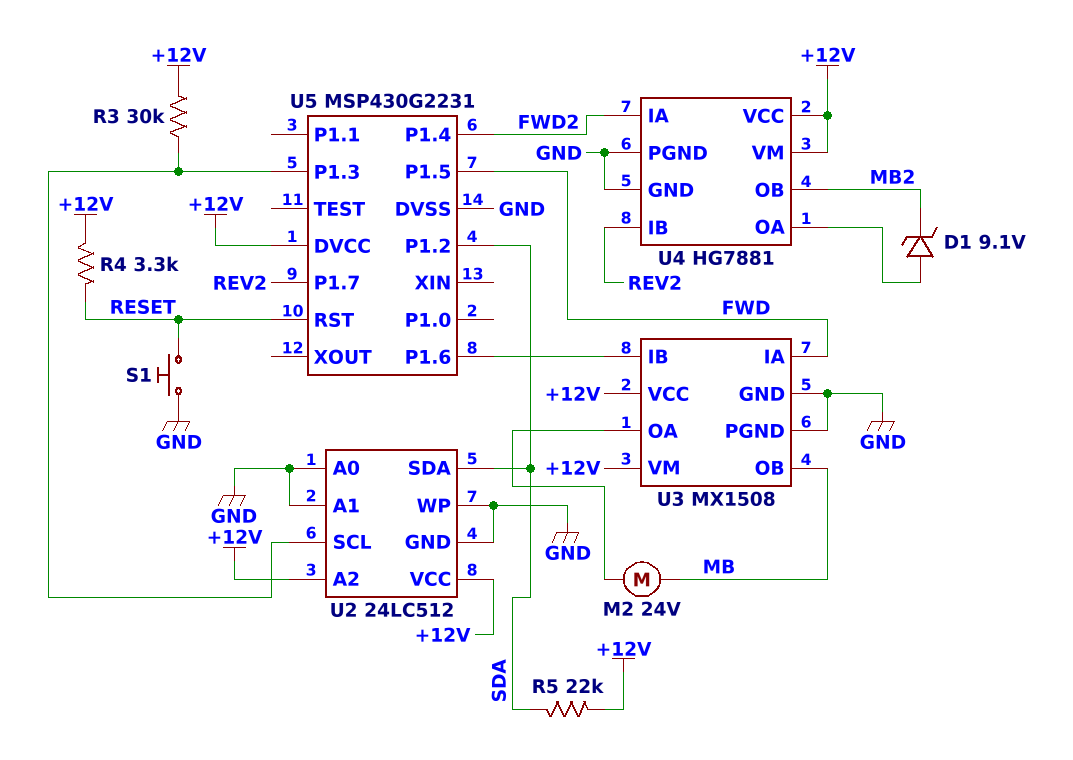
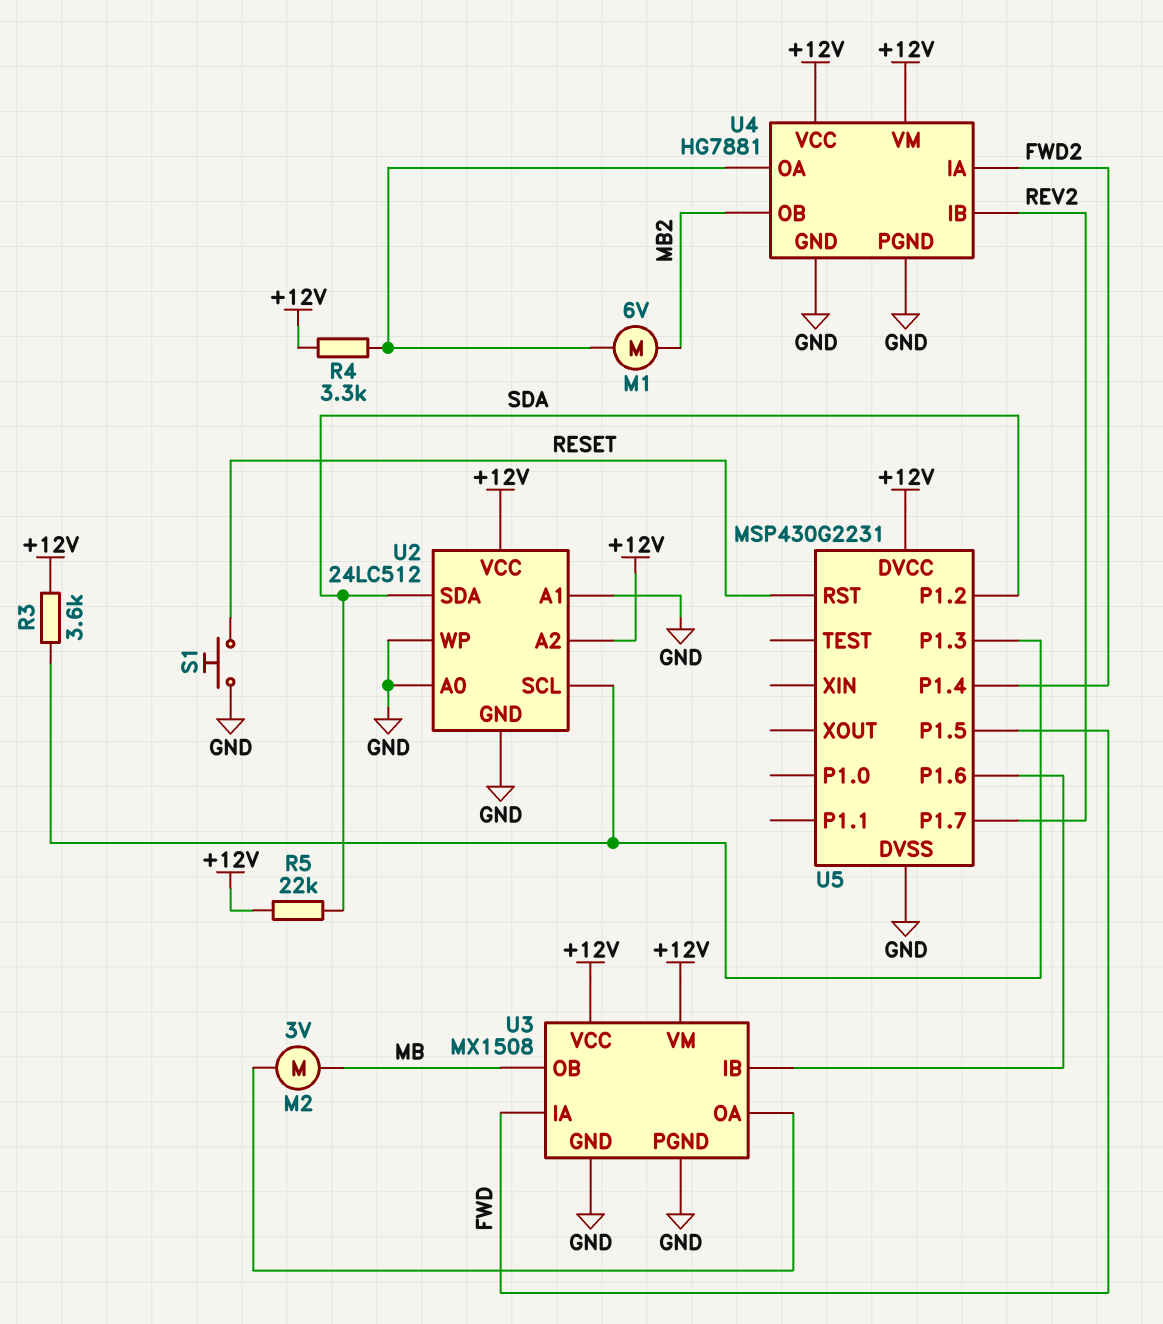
D1: zener 9.1V (A U4/OA, K MB2) -> none
M1: none -> motor 6V (MB2, U4/OA)
M2: motor 24V (MB, U3/OA) -> motor 3V (MB, U3/OA)
R3: 30k (+12V, U2/SCL) -> 3.6k (+12V, U2/SCL)
R4: 3.3k (+12V, RESET) -> 3.3k (+12V, U4/OA)

